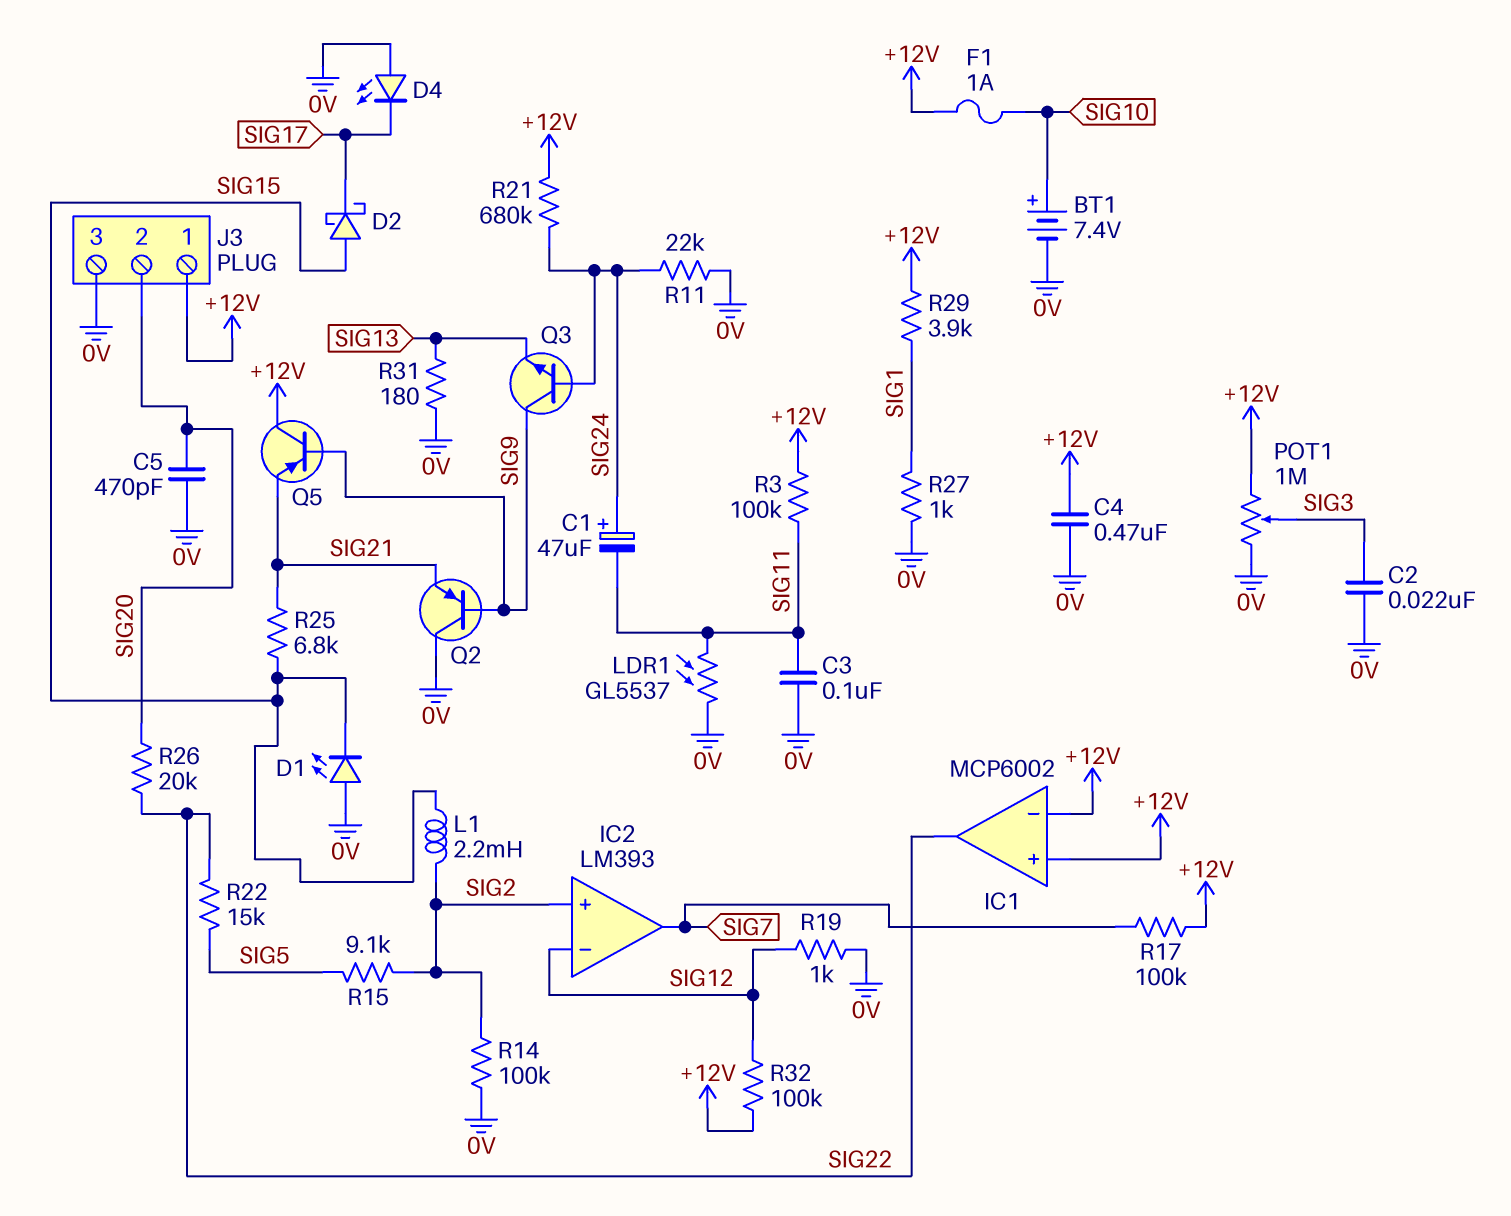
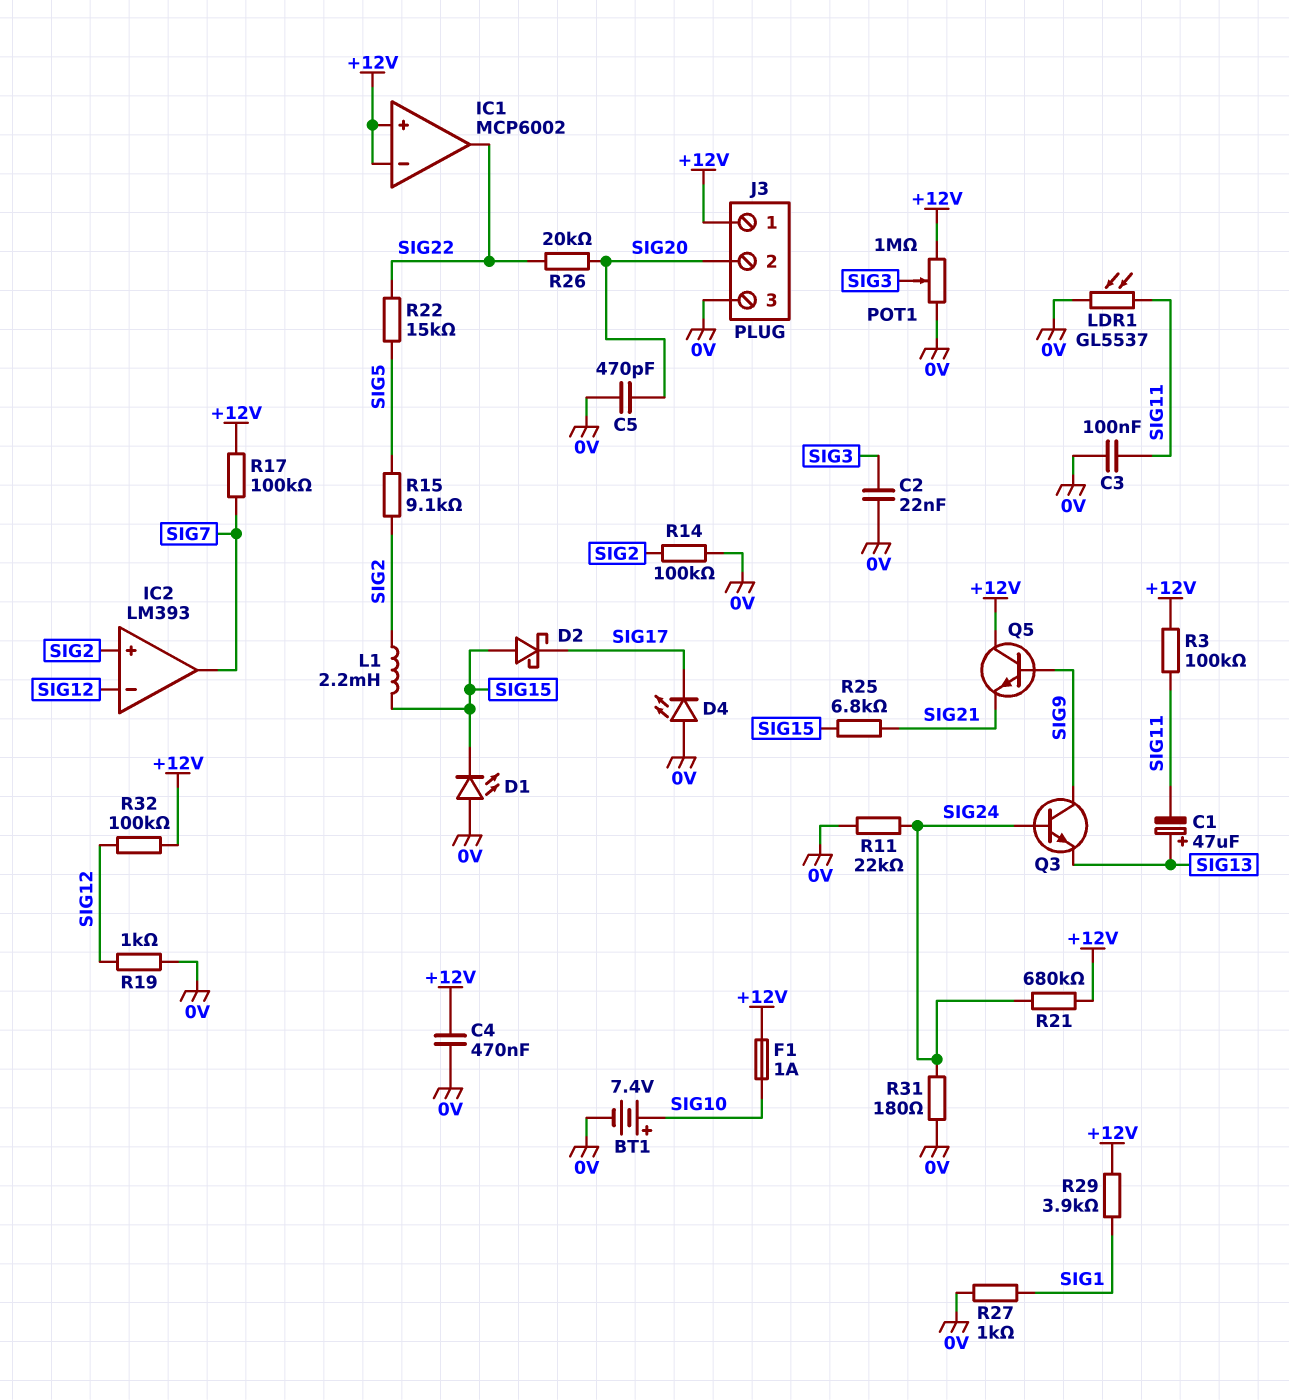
C1: 47uF (plus SIG24, minus SIG11) -> 47uF (plus SIG13, minus SIG11)
Q2: PNP (B SIG9, C 0V, E SIG21) -> none
Q5: PNP (B SIG9, C +12V, E SIG21) -> NPN (B SIG9, C +12V, E SIG21)
R31: 180 (0V, SIG13) -> 180 (0V, SIG24)

